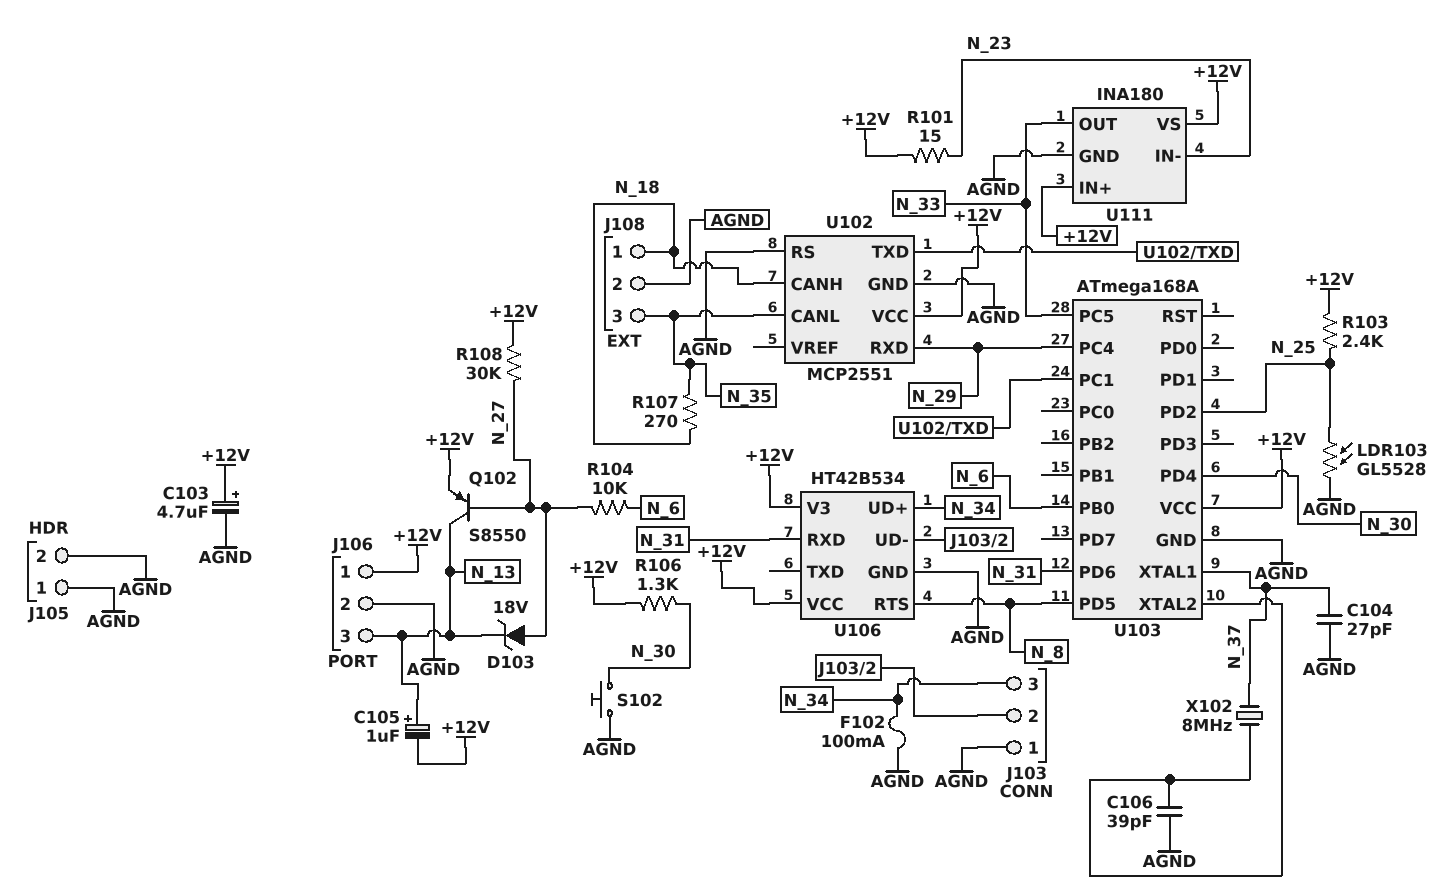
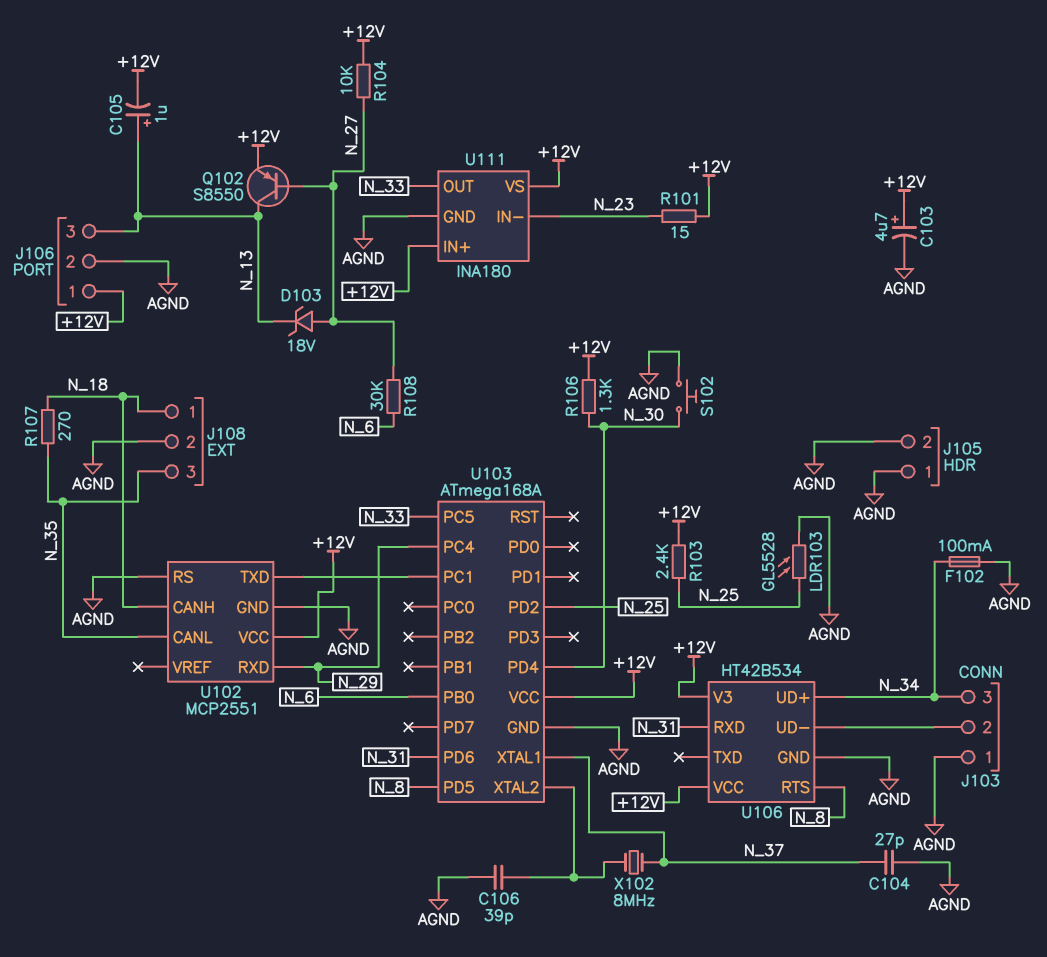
R104: 10k (N_6, N_27) -> 10k (+12V, N_27)
R108: 30k (+12V, N_27) -> 30k (N_6, N_27)

